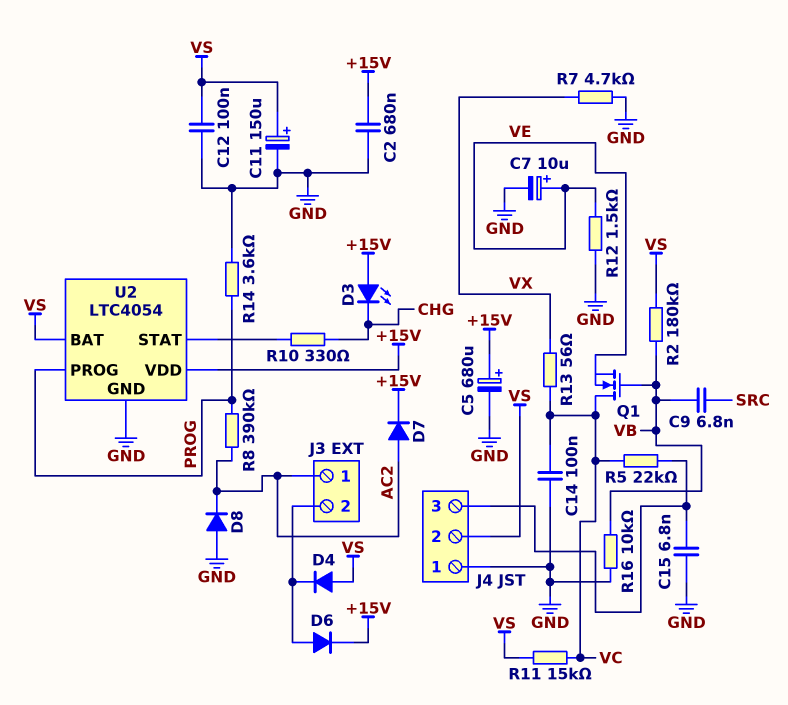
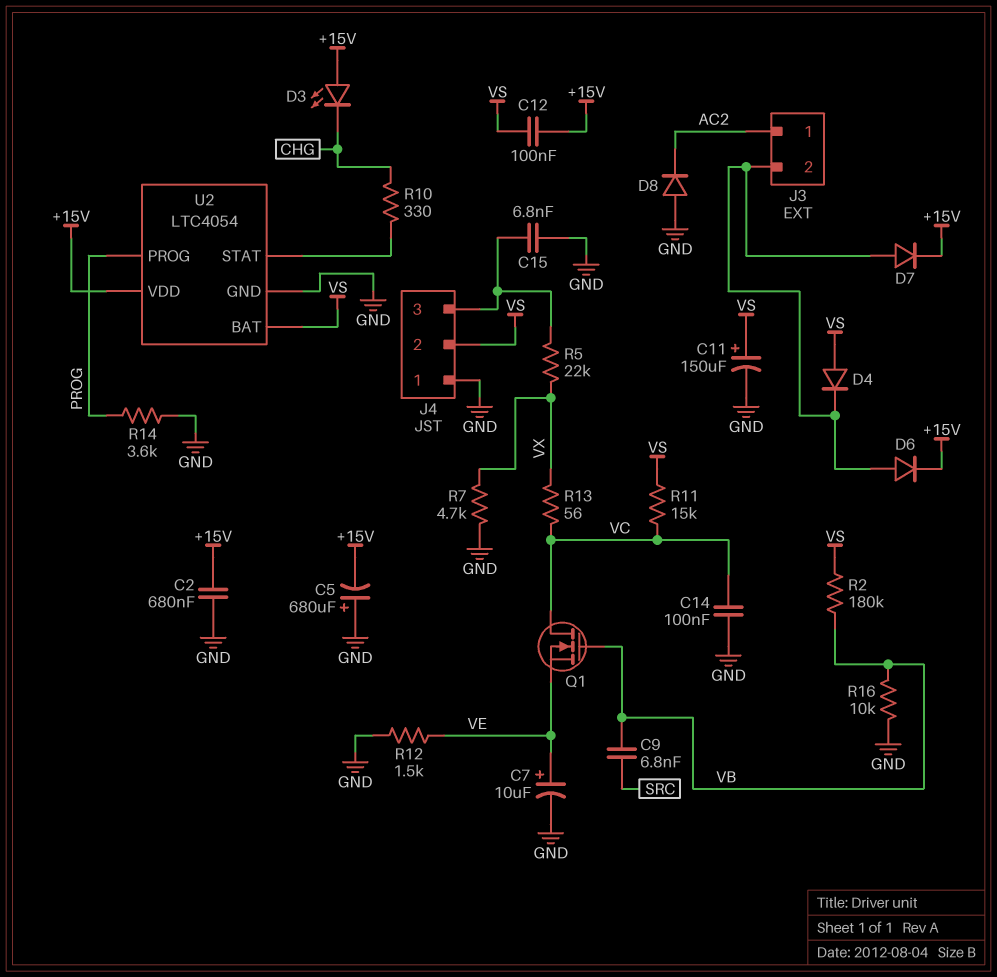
C5: 680uF (plus +15V, minus GND) -> 680uF (plus GND, minus +15V)
C12: 100nF (GND, VS) -> 100nF (+15V, VS)
D7: diode (A AC2, K +15V) -> diode (A J3/2, K +15V)
R5: 22k (J4/3, VC) -> 22k (J4/3, VX)
R8: 390k (AC2, PROG) -> none

